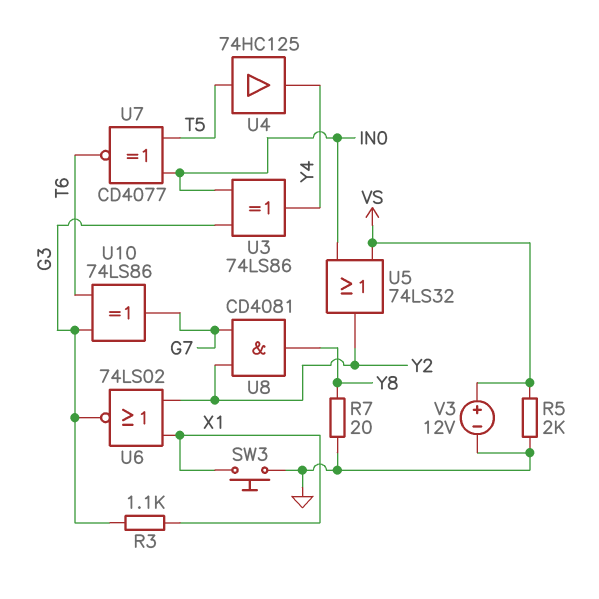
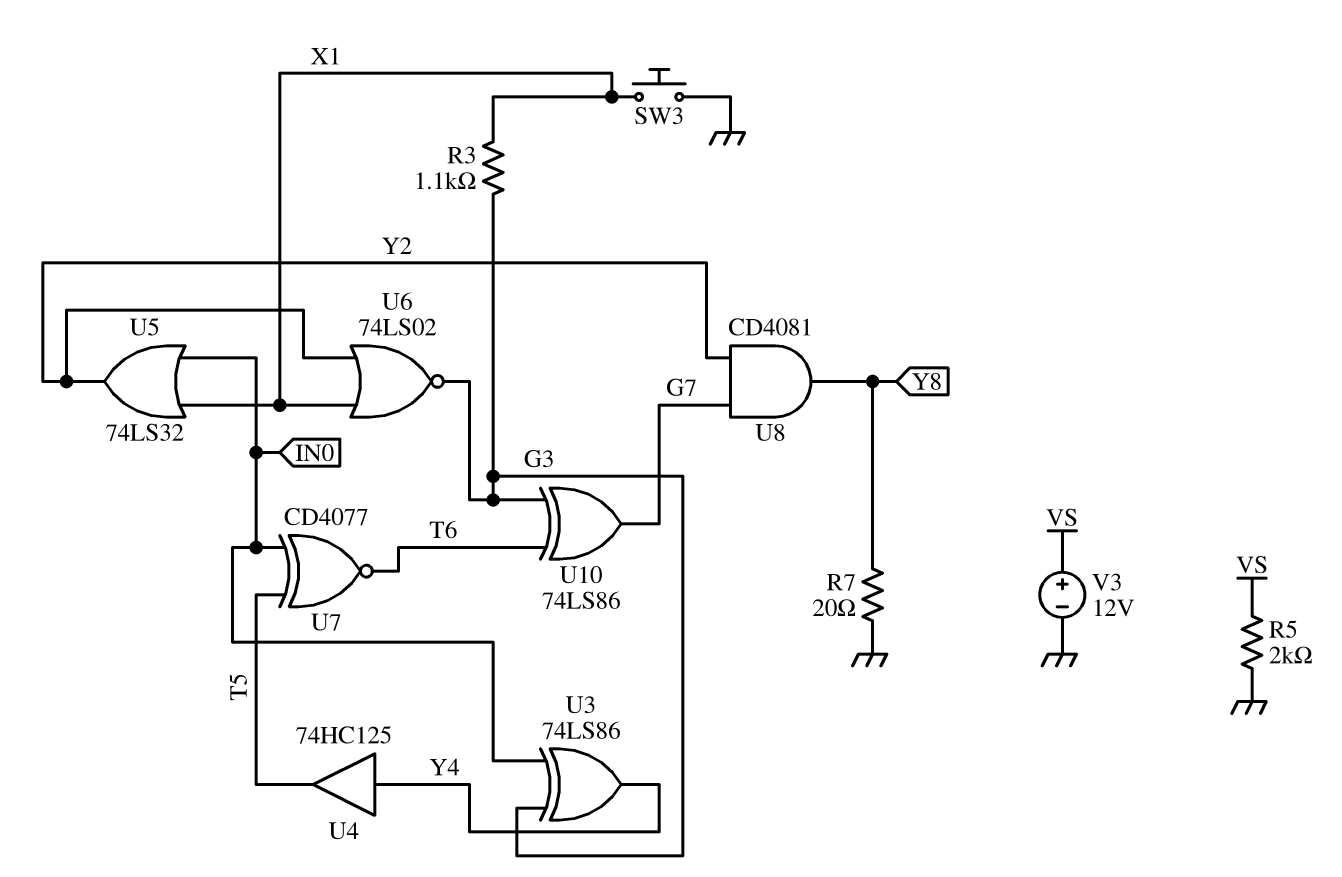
U4: buffer 74HC125 (in T5, out Y4) -> buffer 74HC125 (in Y4, out T5)
U5: OR 74LS32 (in IN0, in VS, out Y2) -> OR 74LS32 (in IN0, in X1, out Y2)

